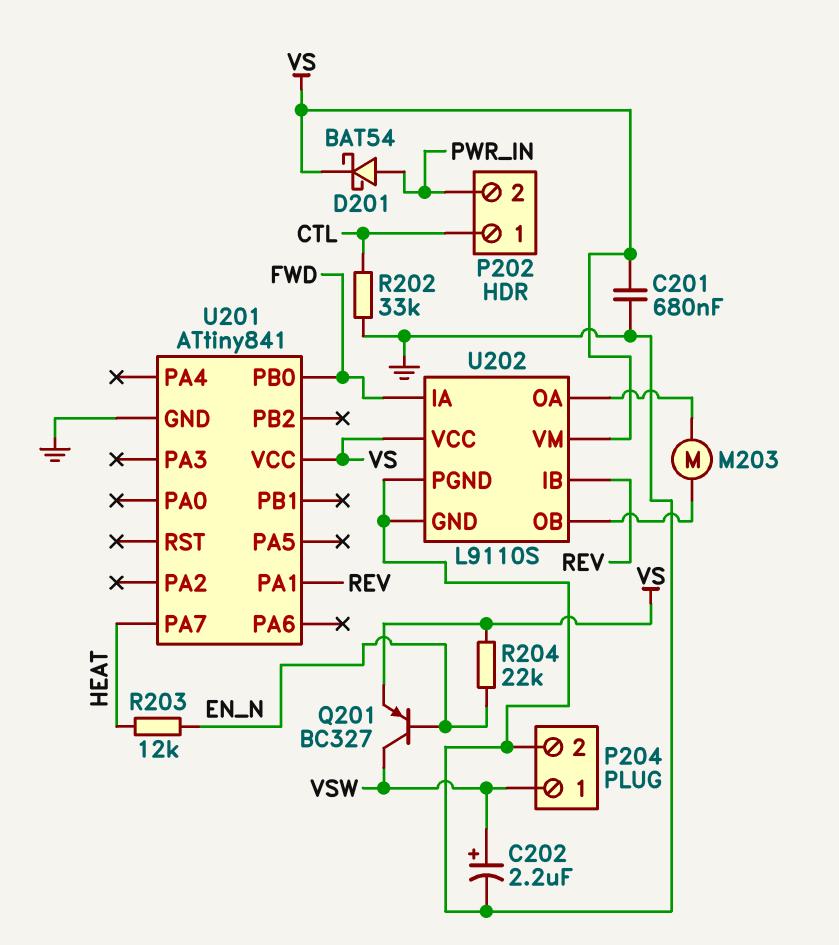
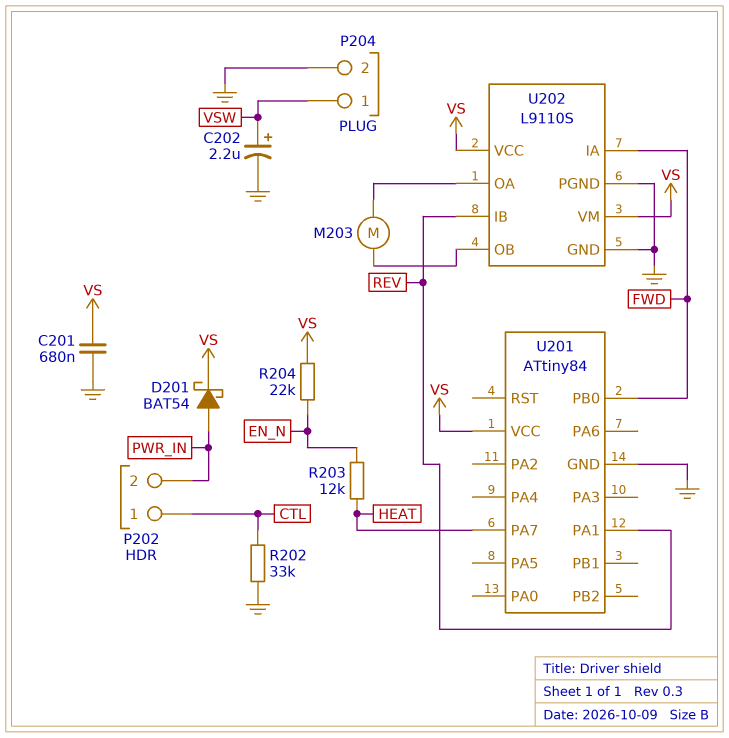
Q201: PNP BC327 (B EN_N, C VSW, E VS) -> none
U201: ATtiny841 -> ATtiny84

